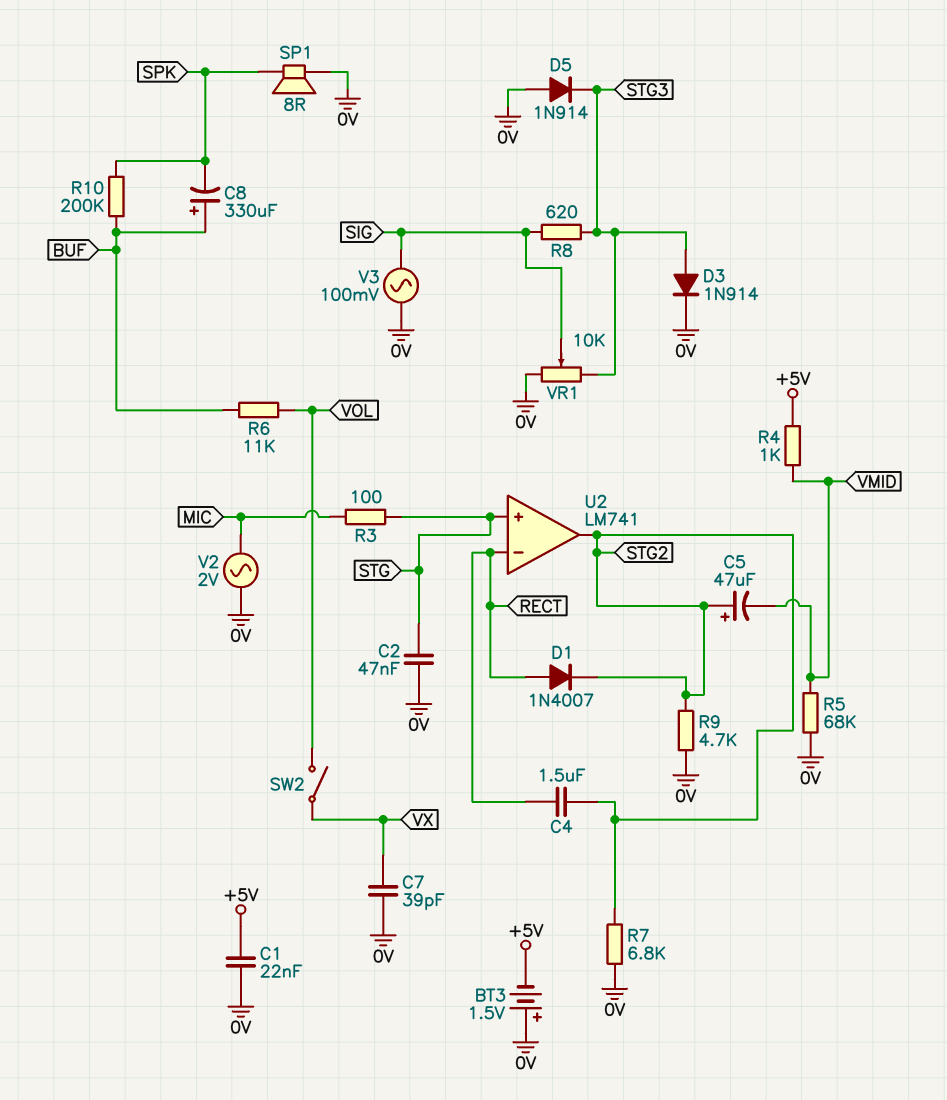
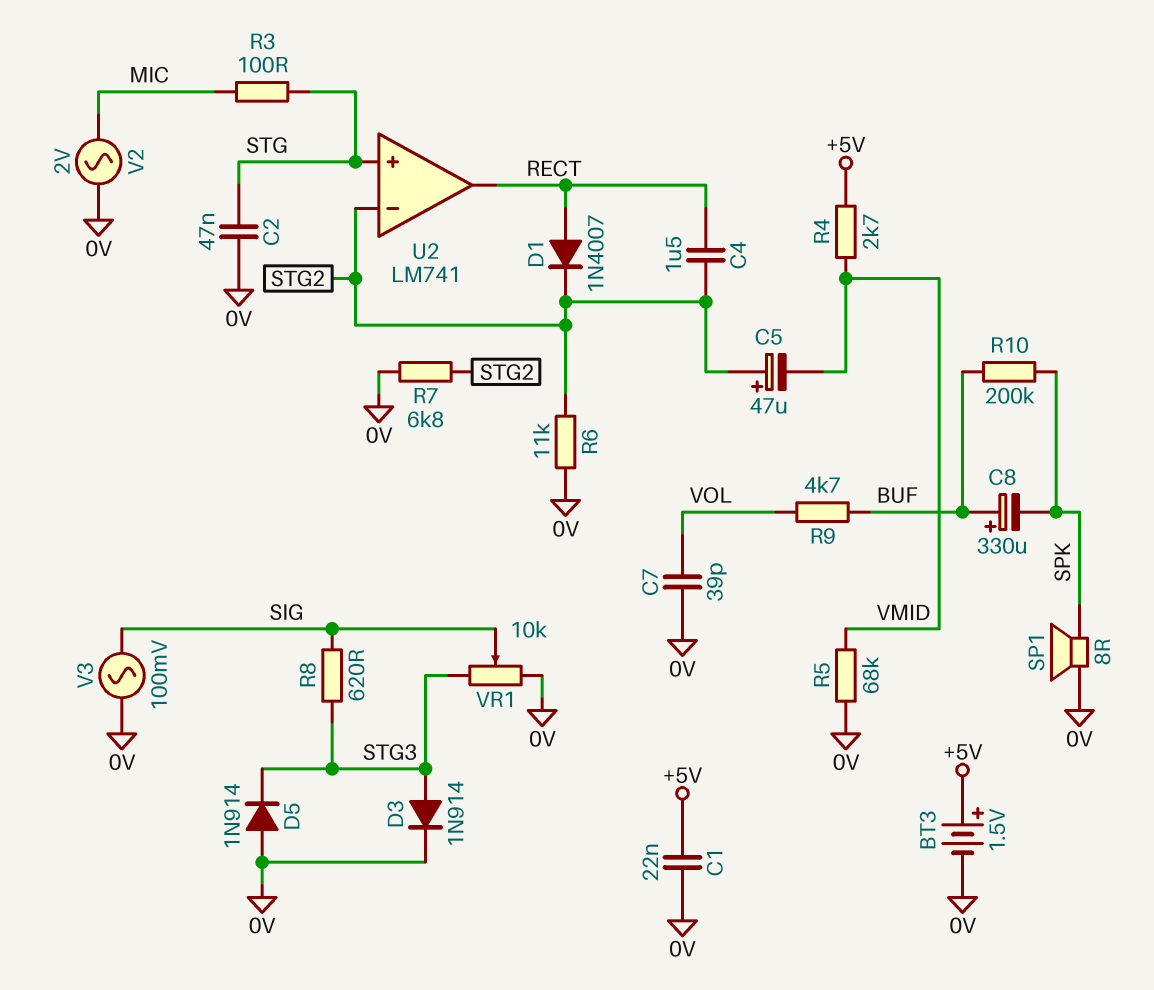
BT3: 1.5V (plus 0V, minus +5V) -> 1.5V (plus +5V, minus 0V)
C7: 39pF (0V, VX) -> 39pF (0V, VOL)
R4: 1k (+5V, VMID) -> 2.7k (+5V, VMID)
R6: 11k (BUF, VOL) -> 11k (0V, STG2)
R9: 4.7k (0V, STG2) -> 4.7k (BUF, VOL)
SW2: switch (VOL, VX) -> none
U2 pin in-: RECT -> STG2
U2 pin out: STG2 -> RECT

